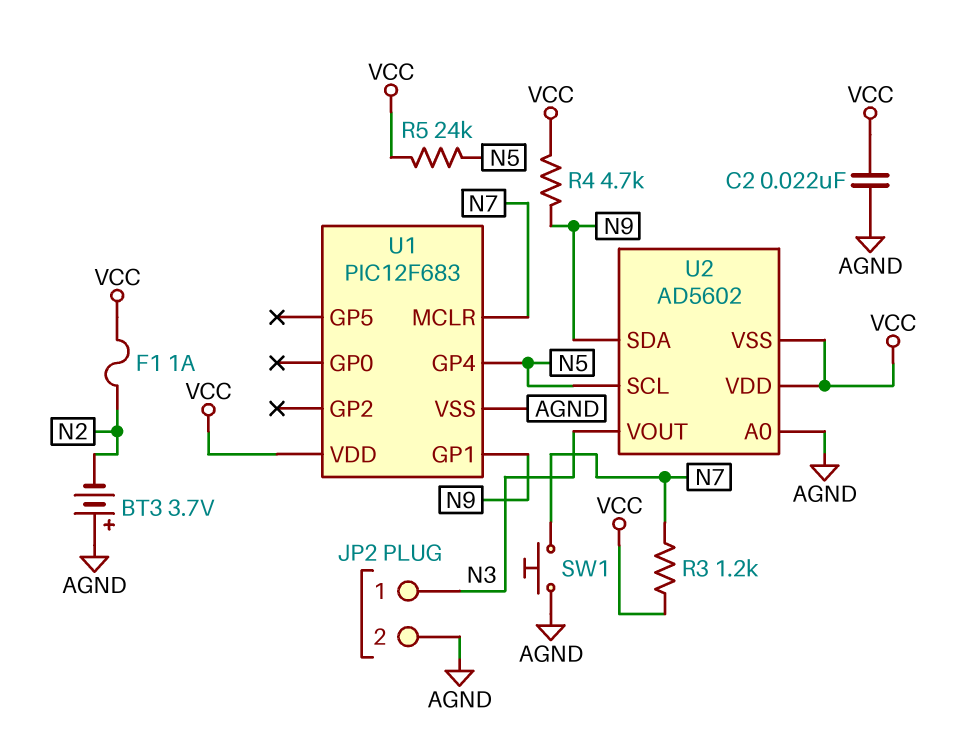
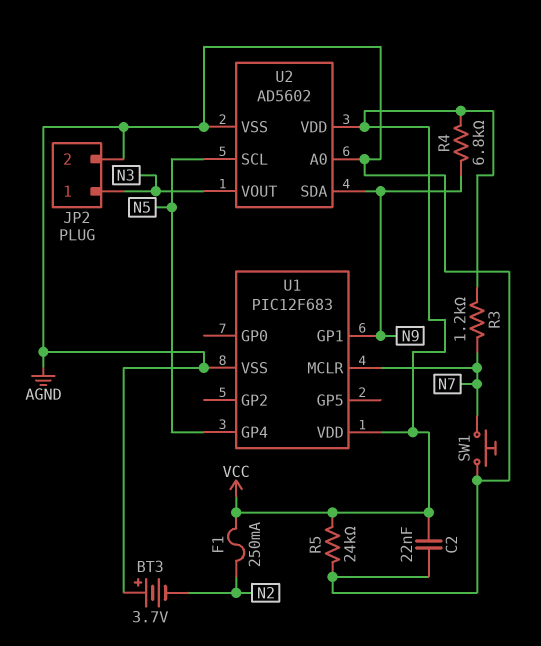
F1: 1A (N2, VCC) -> 250mA (N2, VCC)
R4: 4.7k (N9, VCC) -> 6.8k (N9, VCC)
R5: 24k (N5, VCC) -> 24k (AGND, VCC)
U2 pin VSS: VCC -> AGND

